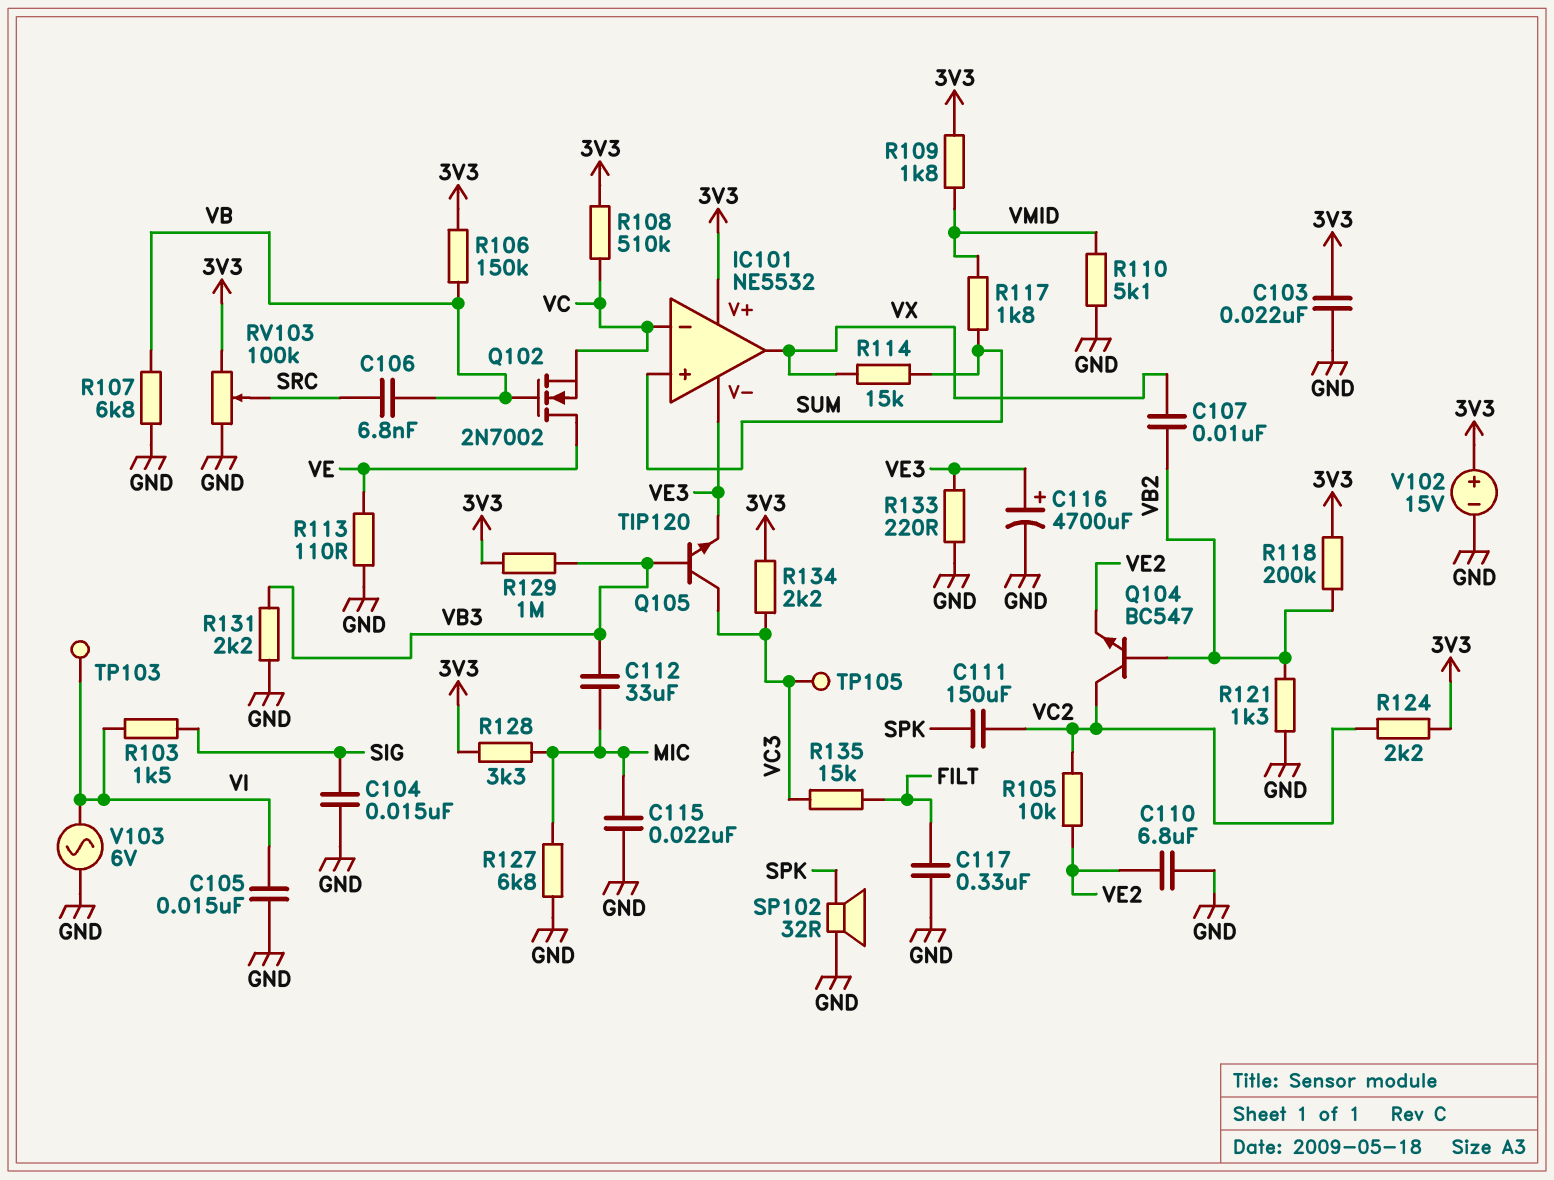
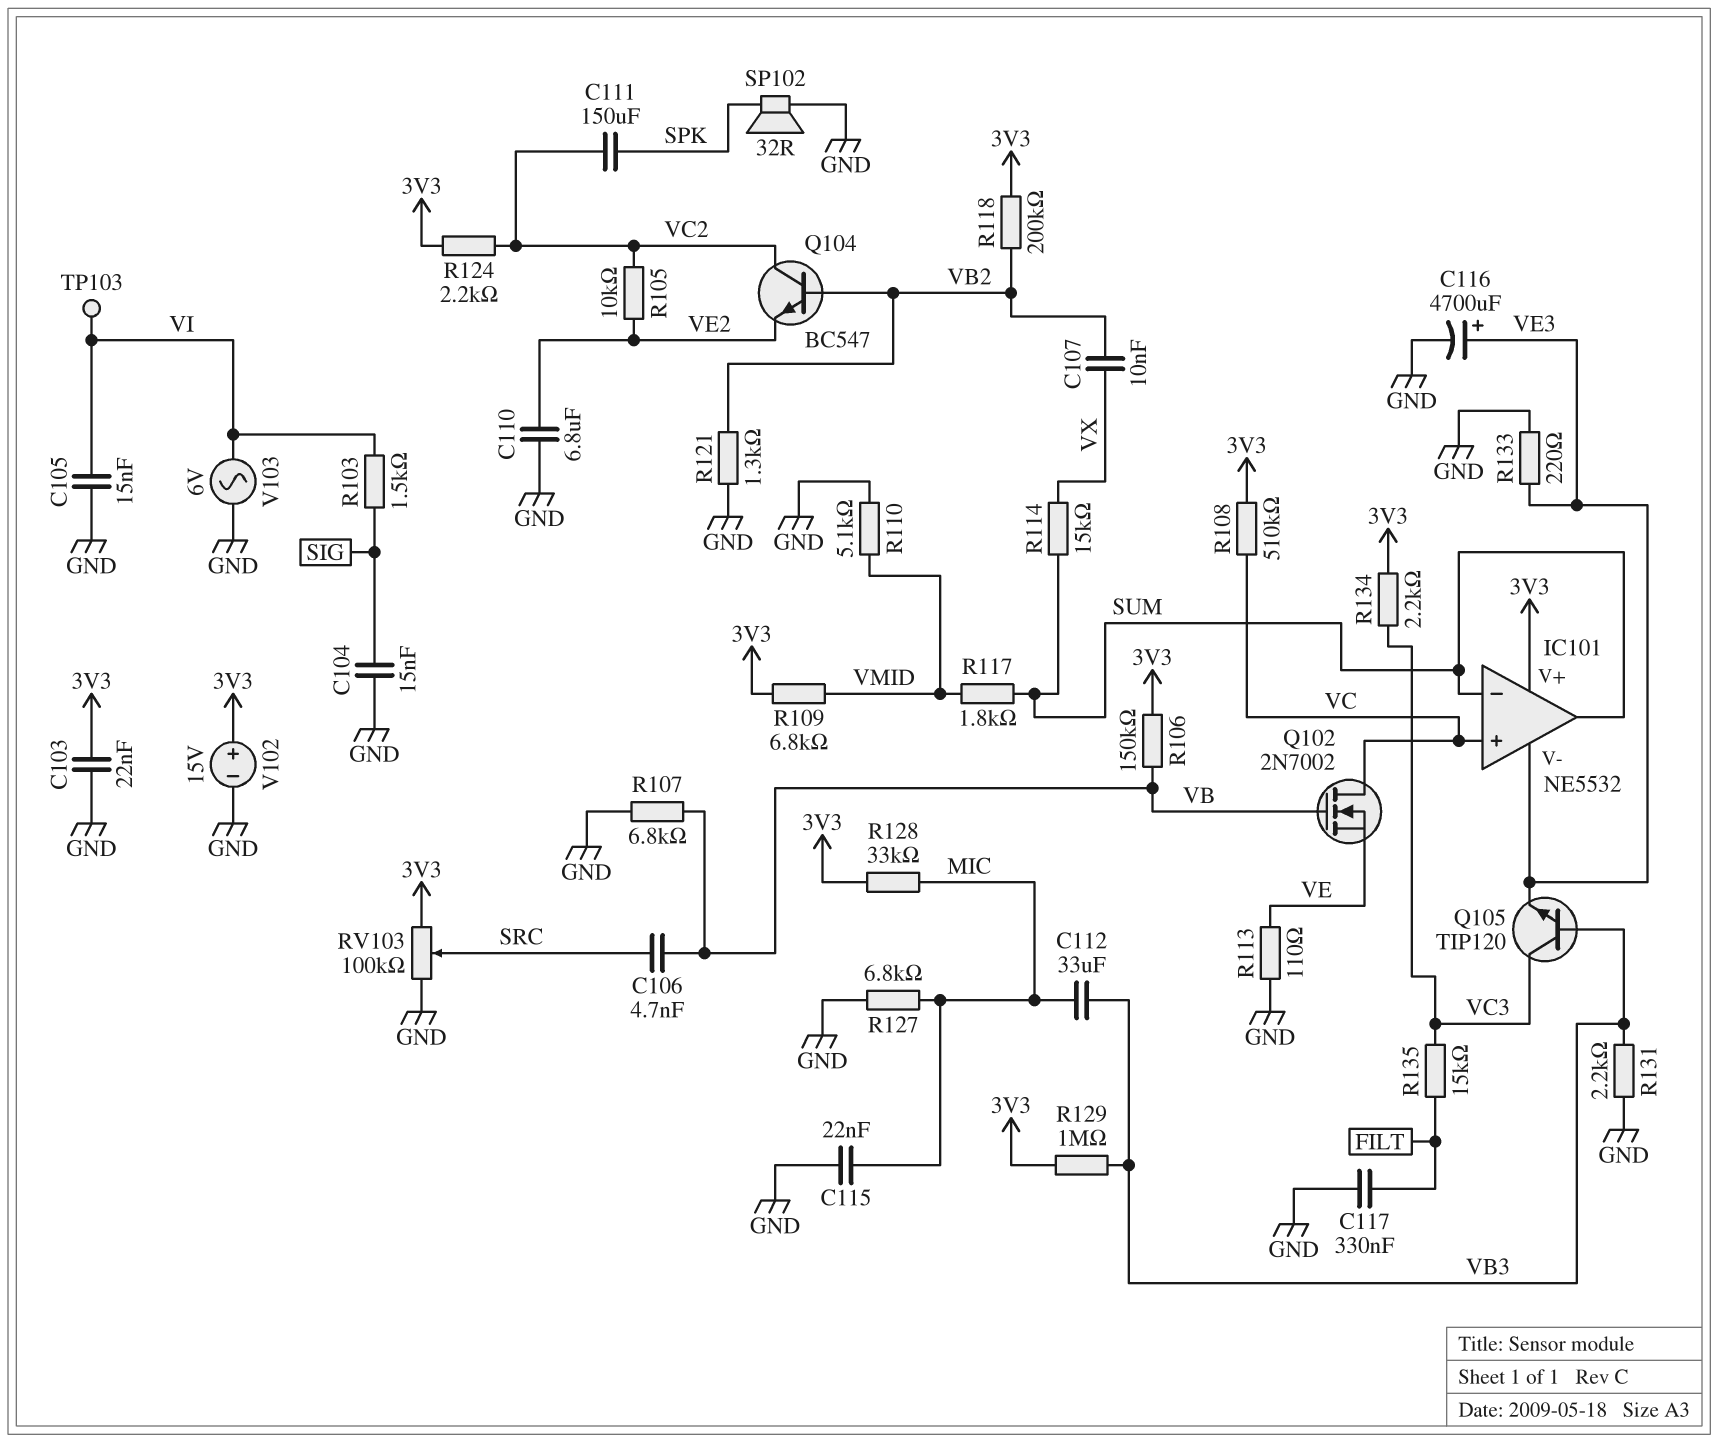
C106: 6.8nF (SRC, VB) -> 4.7nF (SRC, VB)
IC101 pin in+: SUM -> VC
IC101 pin in-: VC -> SUM
IC101 pin out: VX -> SUM
Q102: NMOS 2N7002 (G VB, D VE, S VC) -> NMOS 2N7002 (G VB, D VC, S VE)
R109: 1.8k (3V3, VMID) -> 6.8k (3V3, VMID)
R128: 3.3k (3V3, MIC) -> 33k (3V3, MIC)
TP105: test point (VC3) -> none

